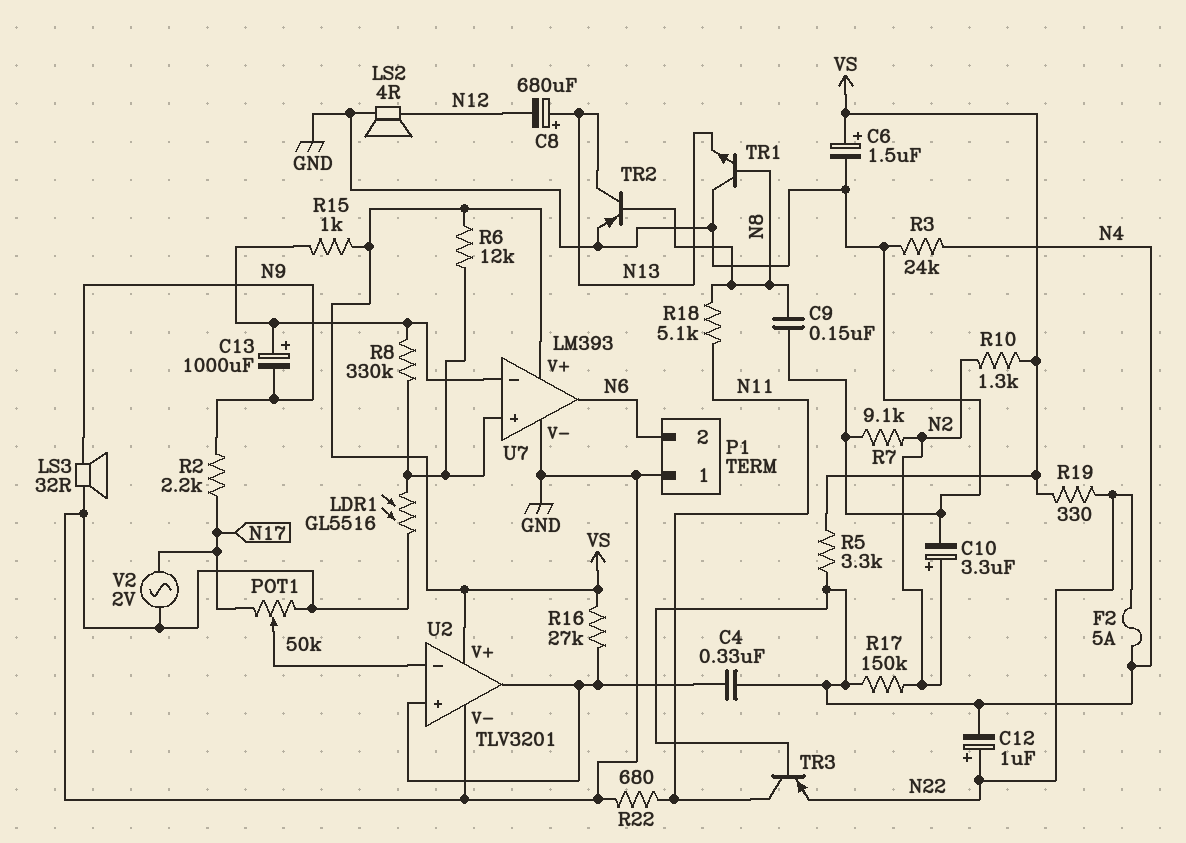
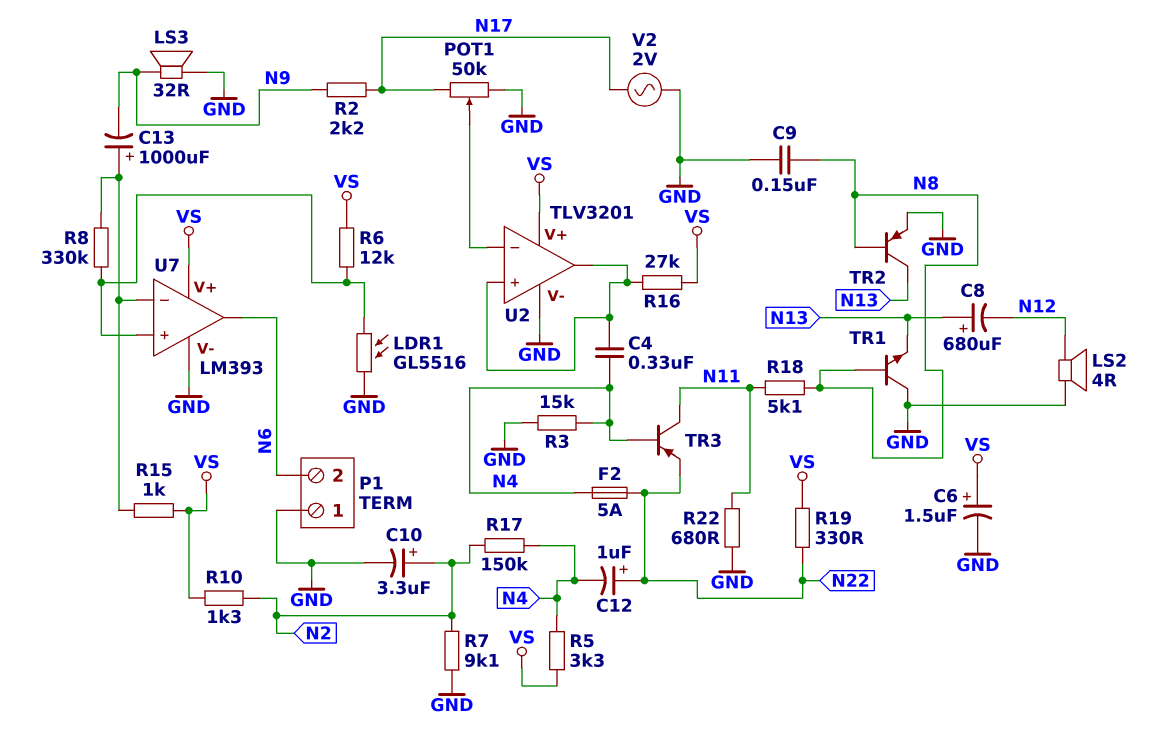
R3: 24k (GND, N4) -> 15k (GND, N4)

